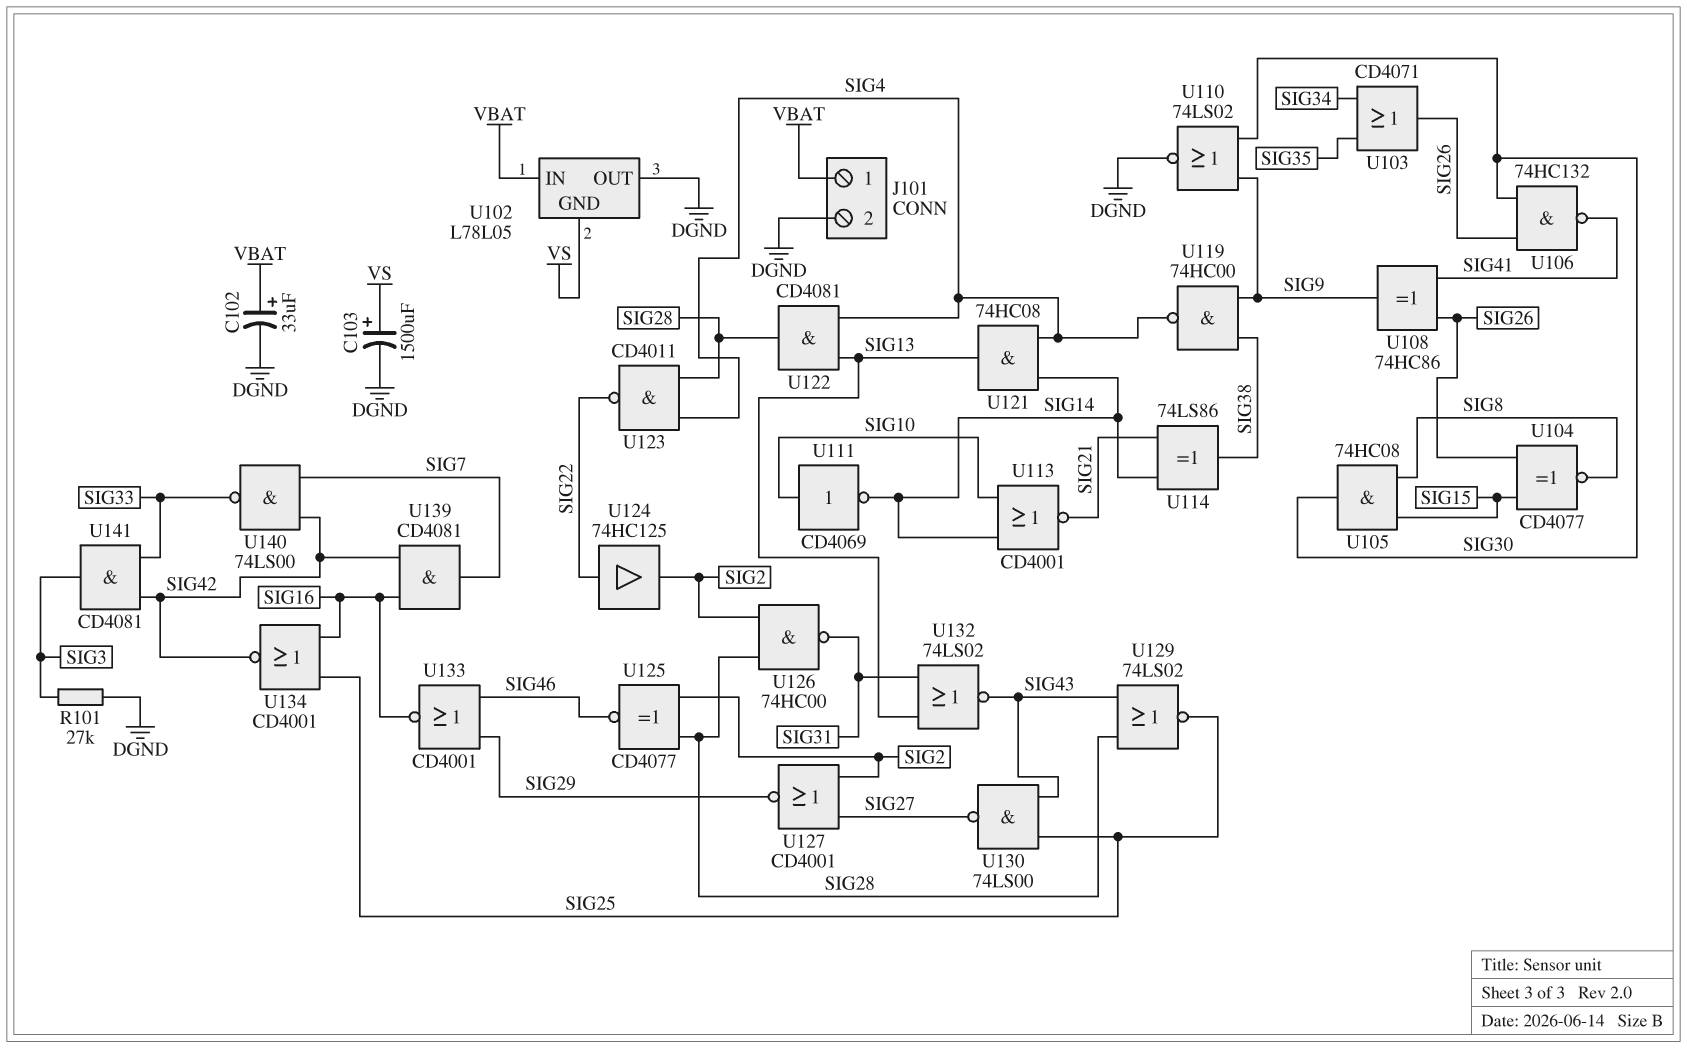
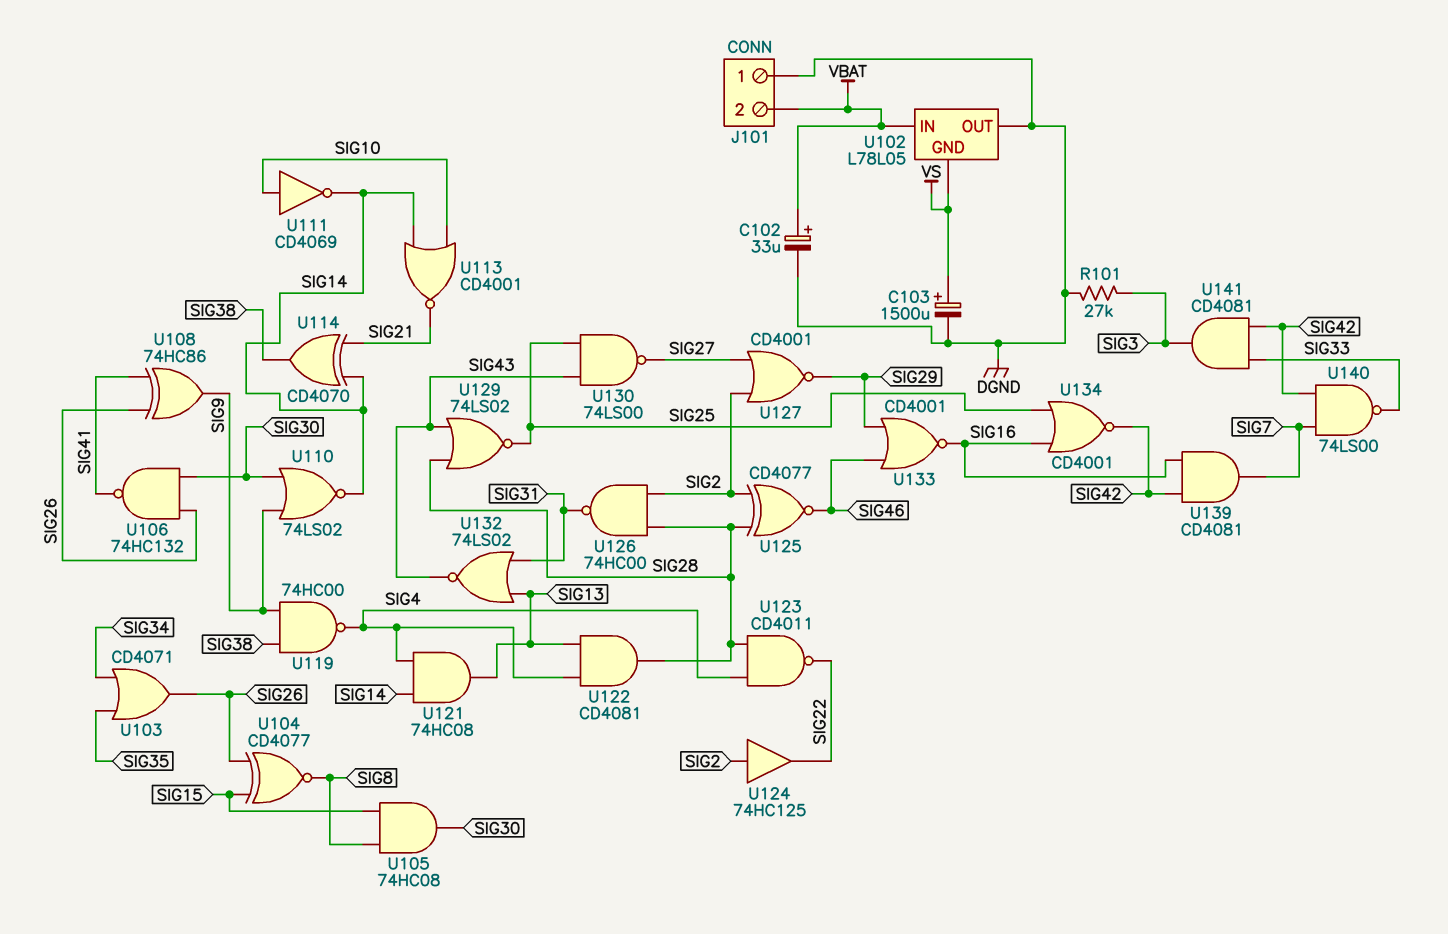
J101 pin 1: VBAT -> DGND
J101 pin 2: DGND -> VBAT
U110: NOR 74LS02 (in SIG9, in SIG30, out DGND) -> NOR 74LS02 (in SIG9, in SIG30, out SIG14)
U114: XOR 74LS86 (in SIG14, in SIG21, out SIG38) -> XOR CD4070 (in SIG14, in SIG21, out SIG38)
U124: buffer 74HC125 (in SIG22, out SIG2) -> buffer 74HC125 (in SIG2, out SIG22)

